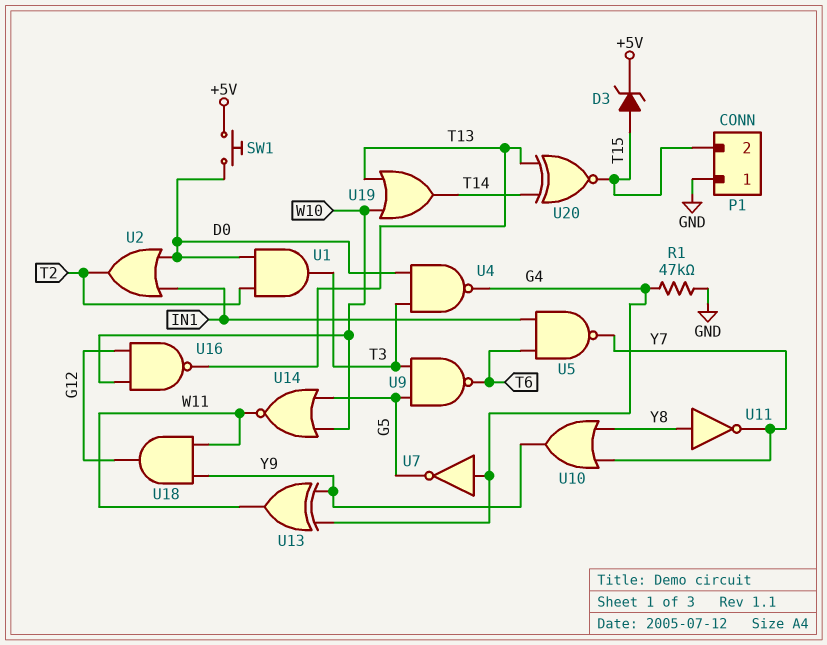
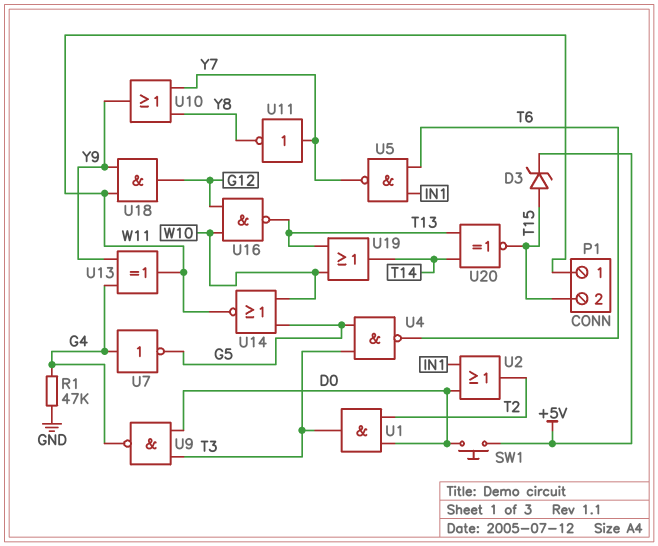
P1 pin 1: GND -> W11
U4: NAND (in D0, in T3, out G4) -> NAND (in G5, in T3, out T6)
U9: NAND (in G5, in T3, out T6) -> NAND (in D0, in T3, out G4)
U11: NOT (in Y8, out Y7) -> NOT (in Y7, out Y8)

